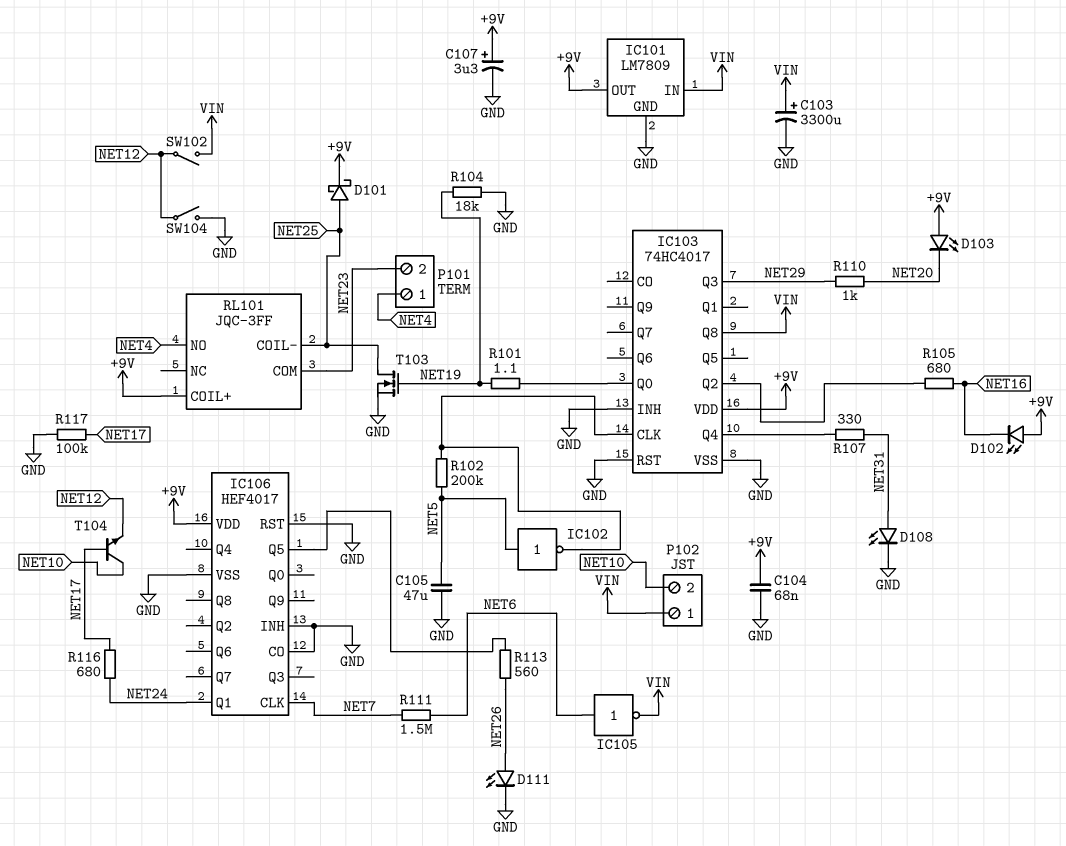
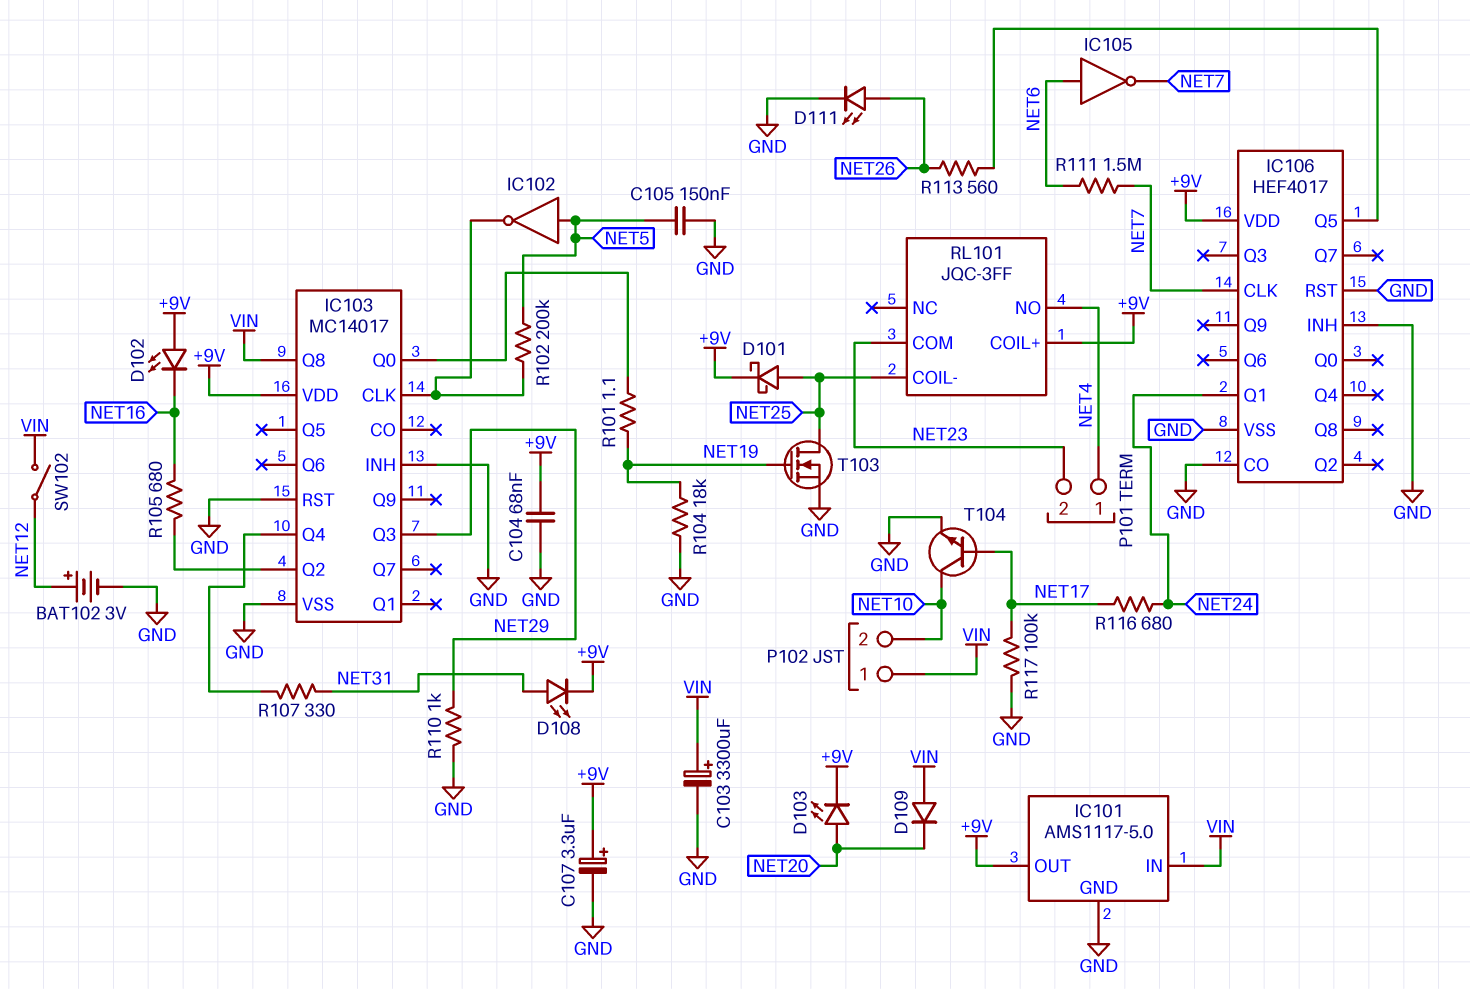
BAT102: none -> 3V (plus NET12, minus GND)
C105: 47uF (GND, NET5) -> 150nF (GND, NET5)
D103: LED (A +9V, K NET20) -> LED (A NET20, K +9V)
D108: LED (A NET31, K GND) -> LED (A NET31, K +9V)
D109: none -> diode (A VIN, K NET20)
IC101: LM7809 -> AMS1117-5.0
IC103: 74HC4017 -> MC14017
IC105: NOT (in NET6, out VIN) -> NOT (in NET6, out NET7)
R110: 1k (NET20, NET29) -> 1k (GND, NET29)
SW104: switch (GND, NET12) -> none
T104: NPN (B NET17, C NET10, E NET12) -> NPN (B NET17, C NET10, E GND)

